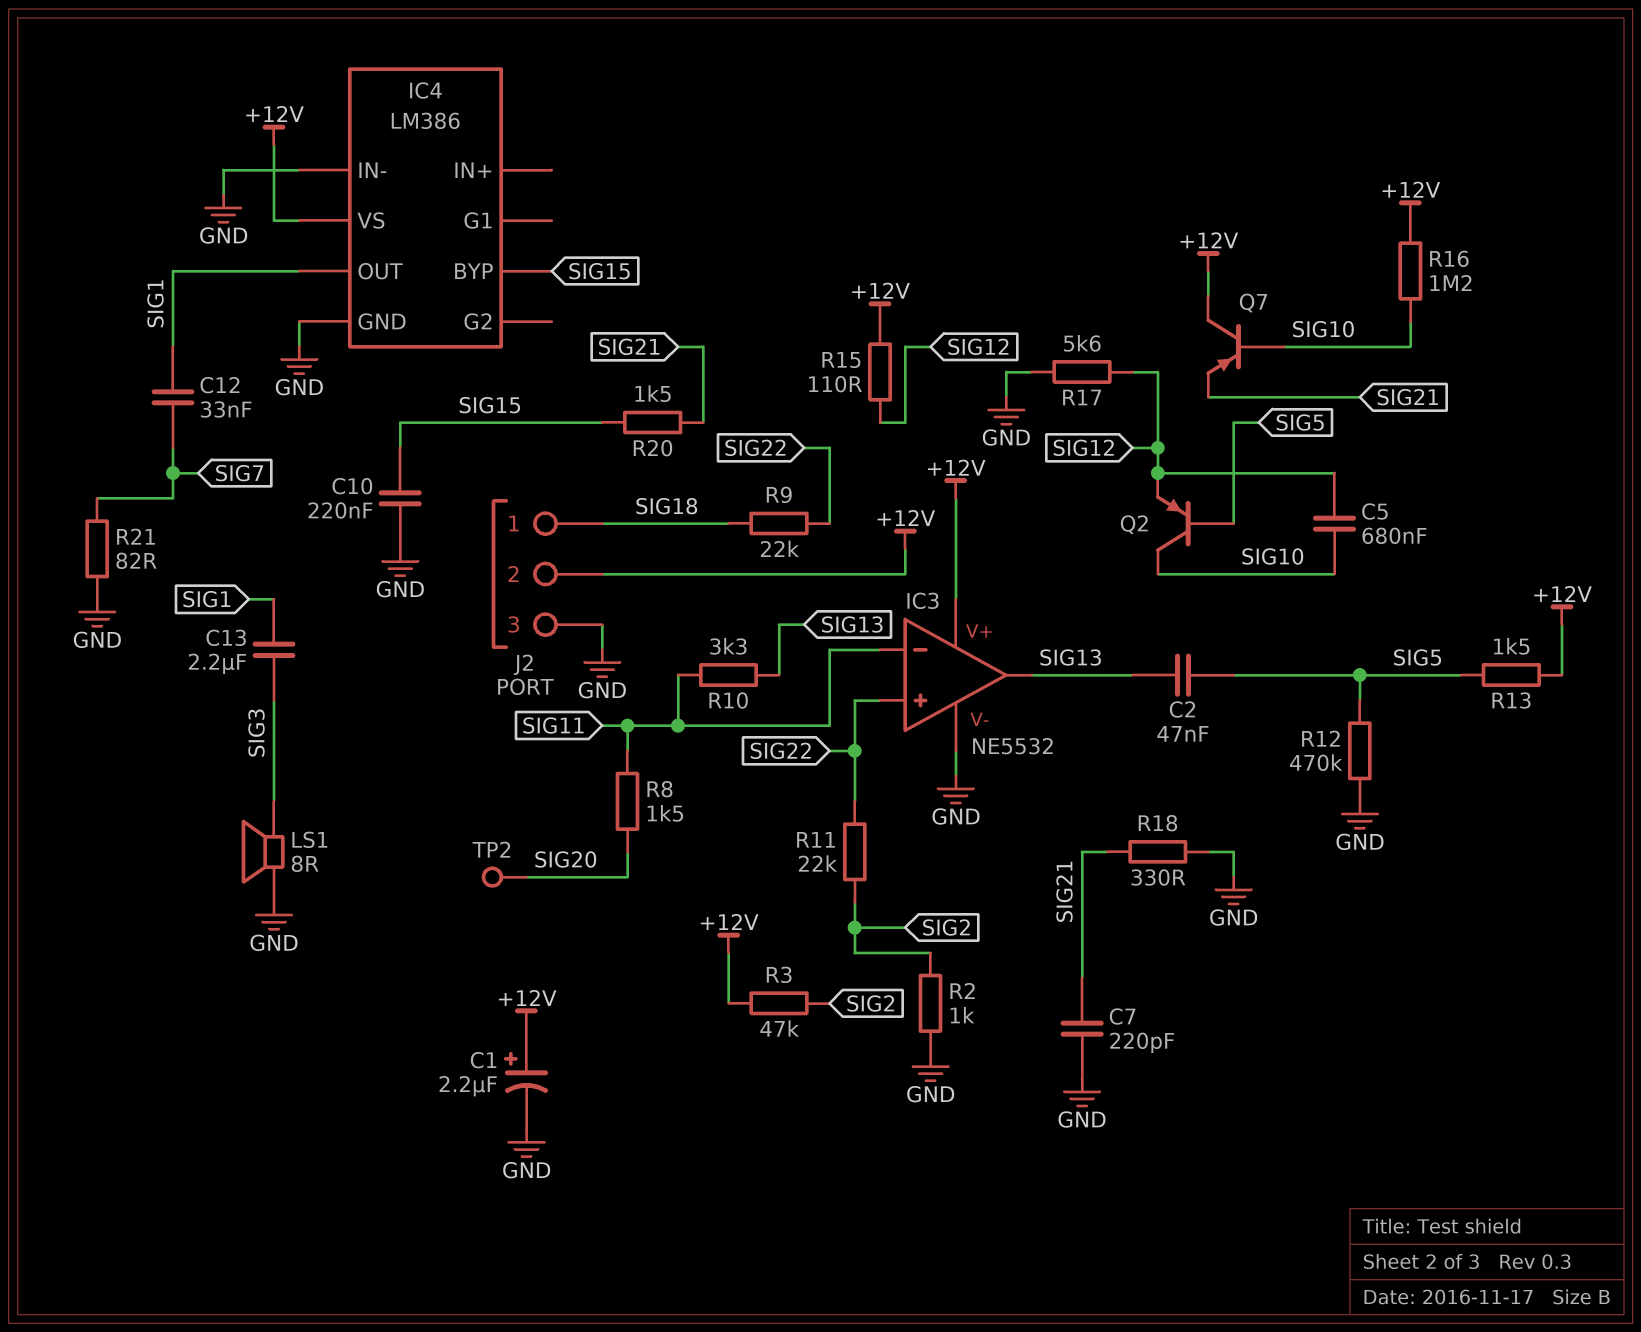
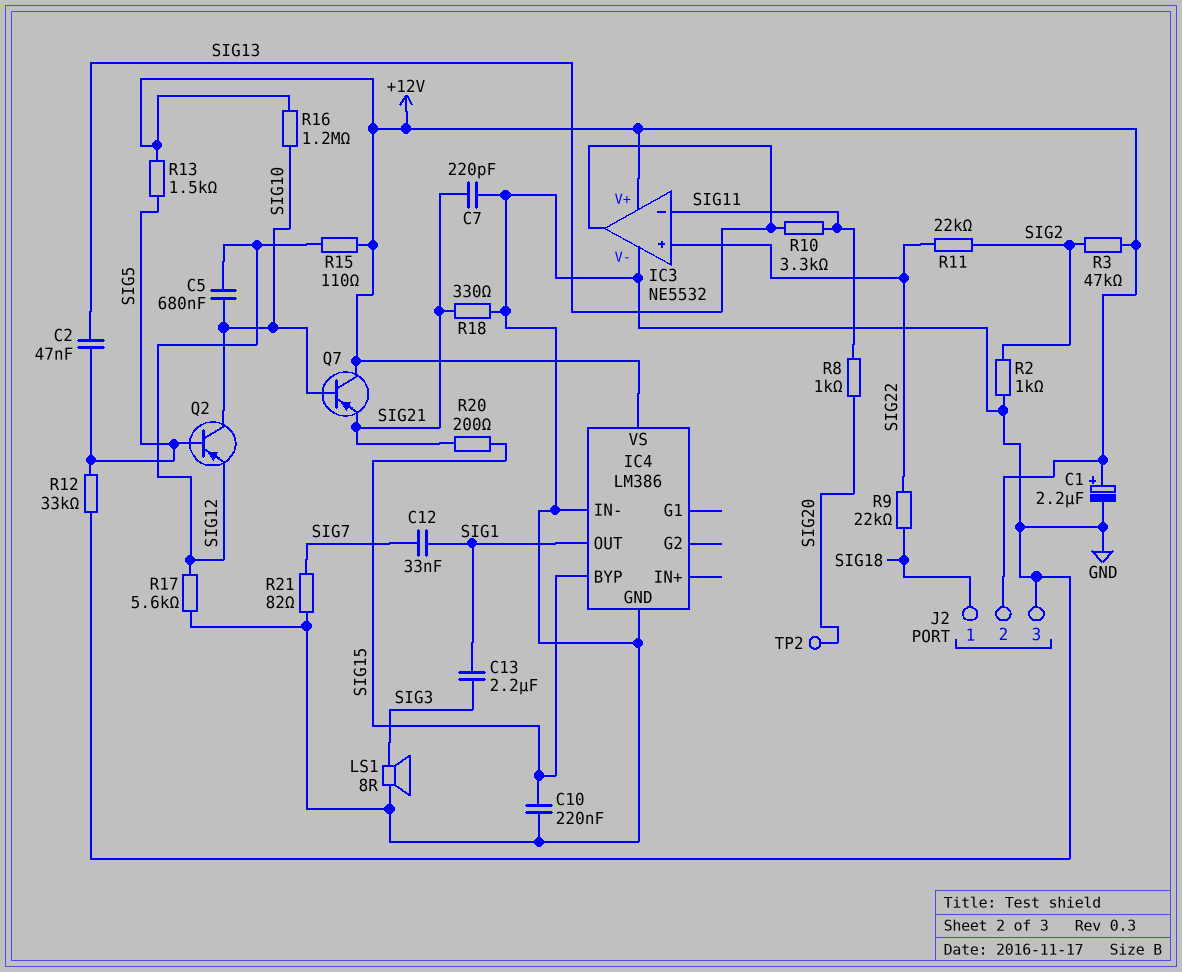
R8: 1.5k (SIG11, SIG20) -> 1k (SIG11, SIG20)
R12: 470k (GND, SIG5) -> 33k (GND, SIG5)
R20: 1.5k (SIG15, SIG21) -> 200 (SIG15, SIG21)

